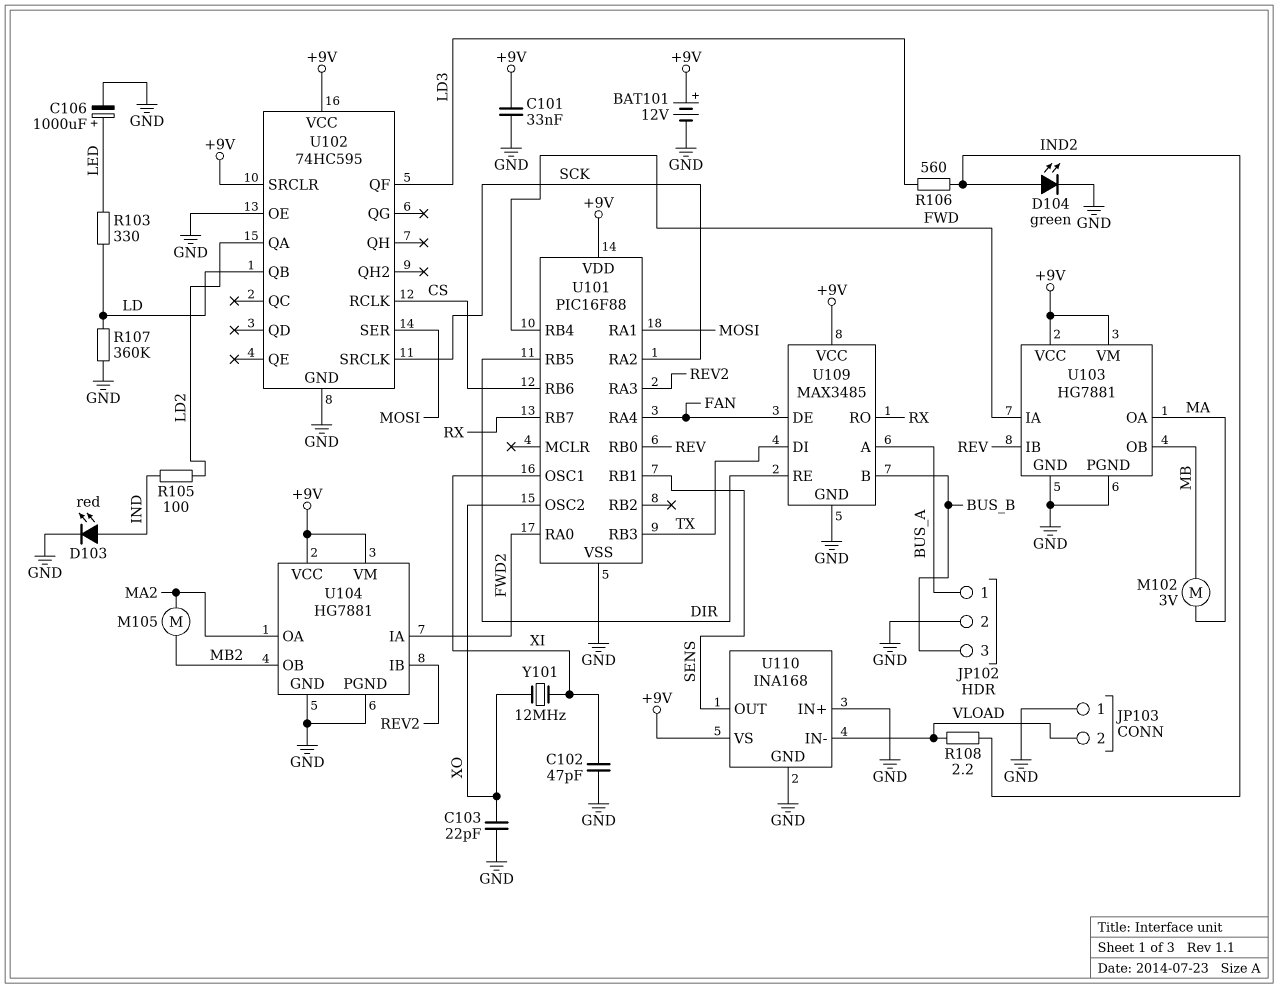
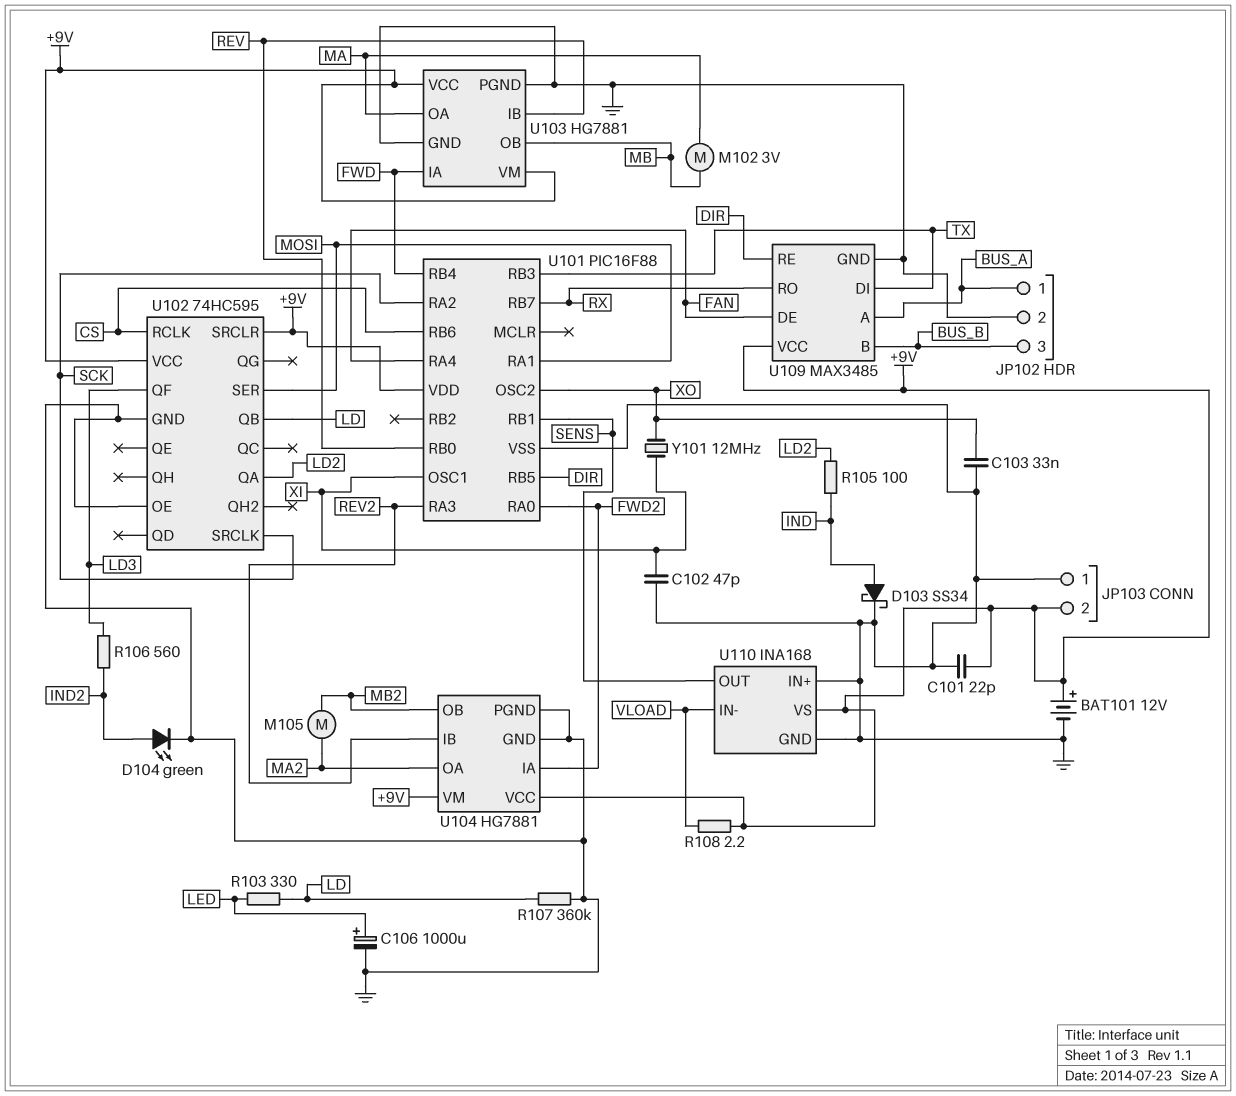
C101: 33nF (+9V, GND) -> 22pF (+9V, GND)
C103: 22pF (GND, XO) -> 33nF (GND, XO)
D103: LED red (A IND, K GND) -> schottky SS34 (A IND, K GND)
JP103 pin 2: VLOAD -> +9V
R108: 2.2 (IND2, VLOAD) -> 2.2 (+9V, VLOAD)

